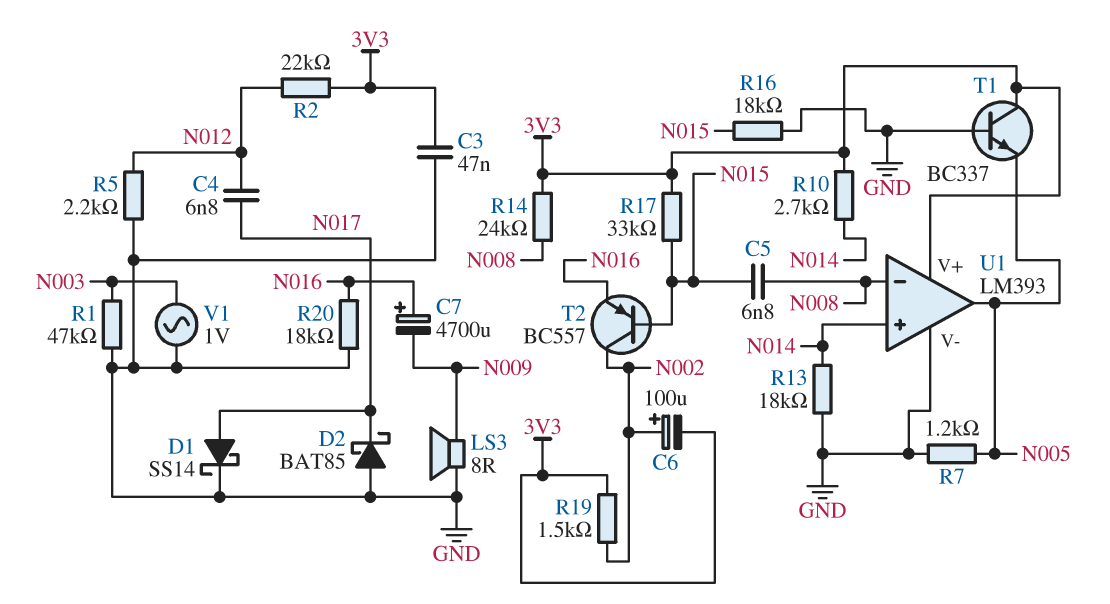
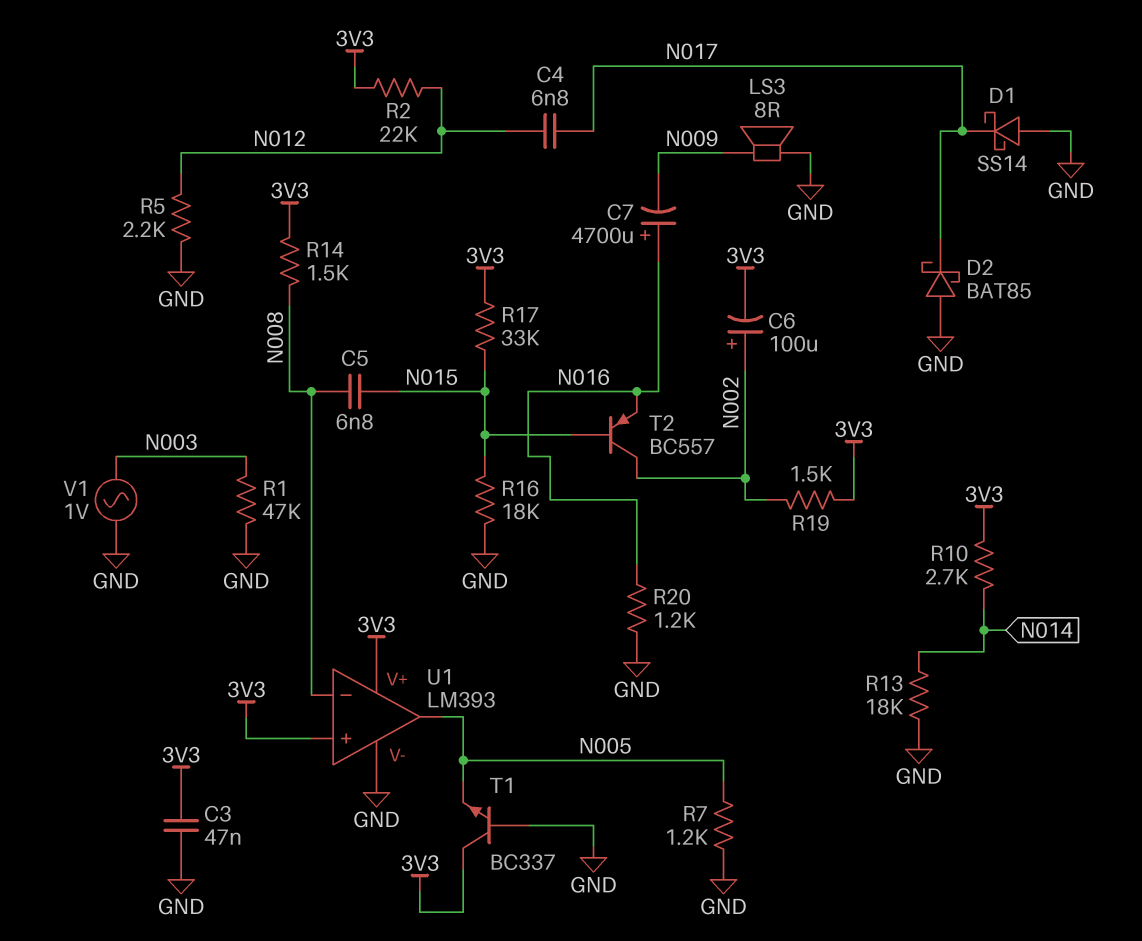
D1: schottky SS14 (A N017, K GND) -> schottky SS14 (A GND, K N017)
R14: 24k (3V3, N008) -> 1.5k (3V3, N008)
R20: 18k (GND, N016) -> 1.2k (GND, N016)
U1 pin in+: N014 -> 3V3

